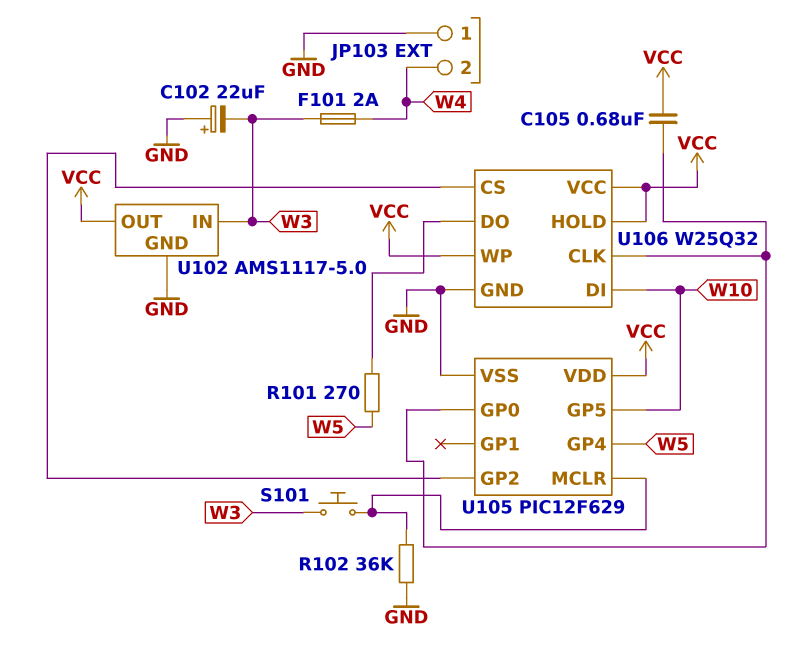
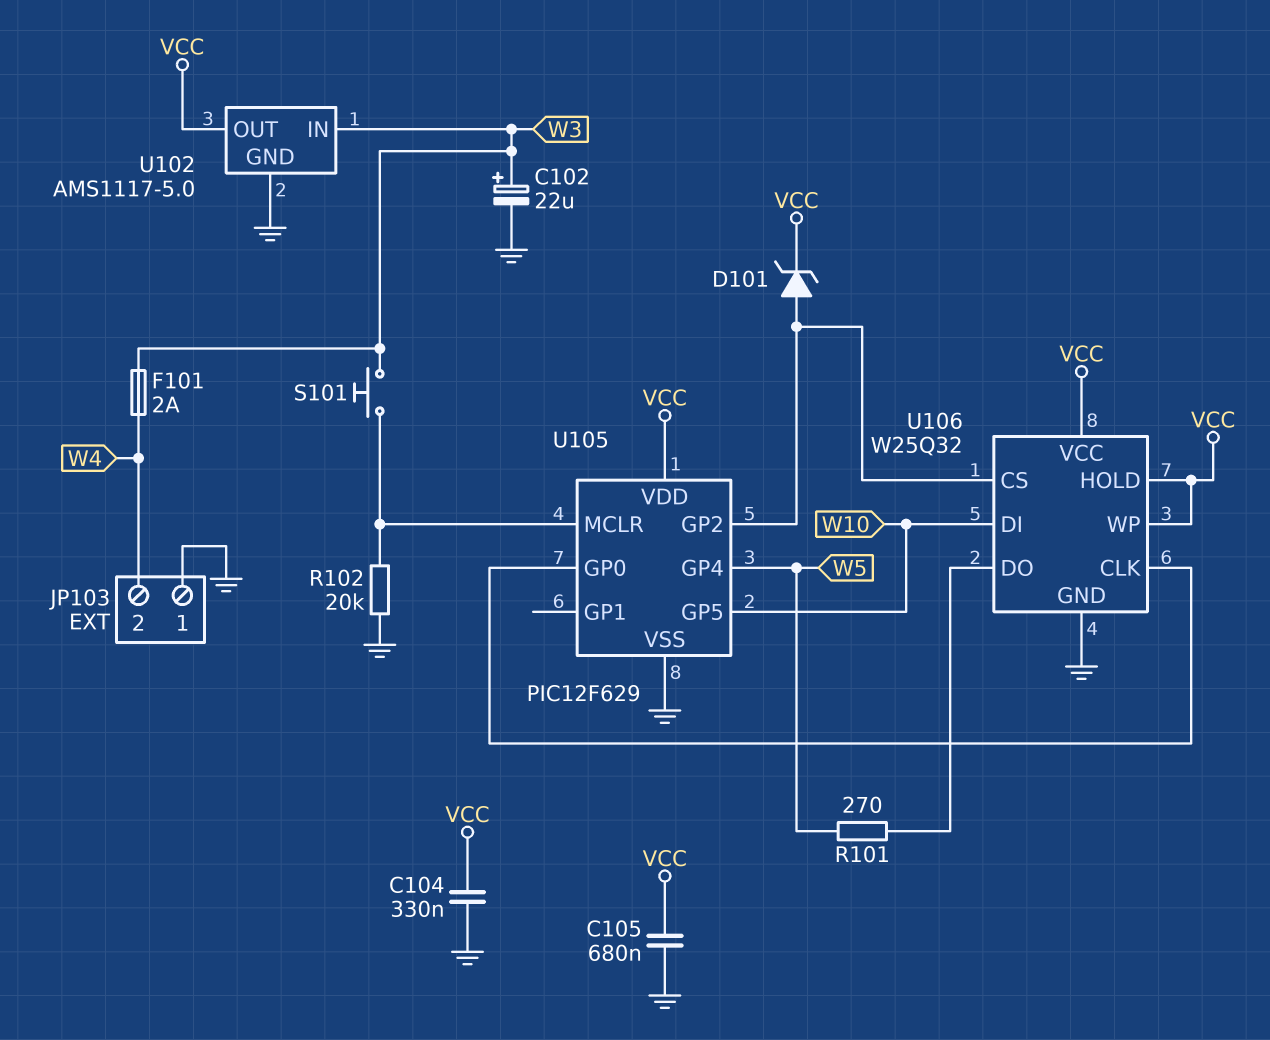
C102: 22uF (plus GND, minus W3) -> 22uF (plus W3, minus GND)
C104: none -> 330nF (GND, VCC)
C105: 680nF (U105/GP0, VCC) -> 680nF (GND, VCC)
D101: none -> zener (A U105/GP2, K VCC)
R102: 36k (GND, U105/MCLR) -> 20k (GND, U105/MCLR)

